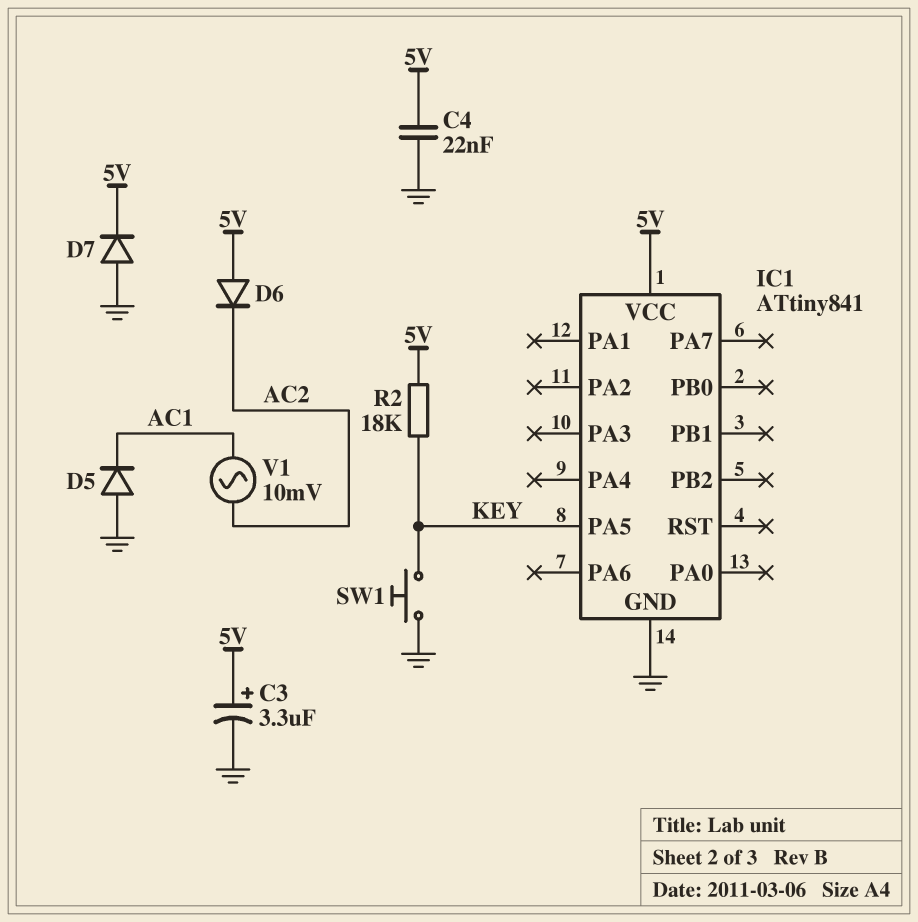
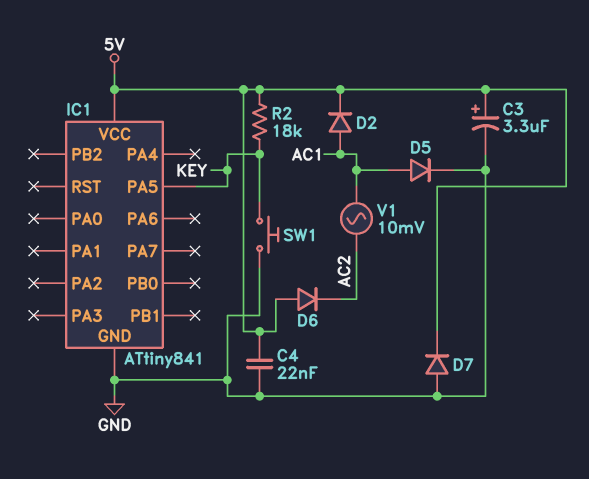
D2: none -> diode (A AC1, K 5V)
D5: diode (A GND, K AC1) -> diode (A AC1, K GND)

